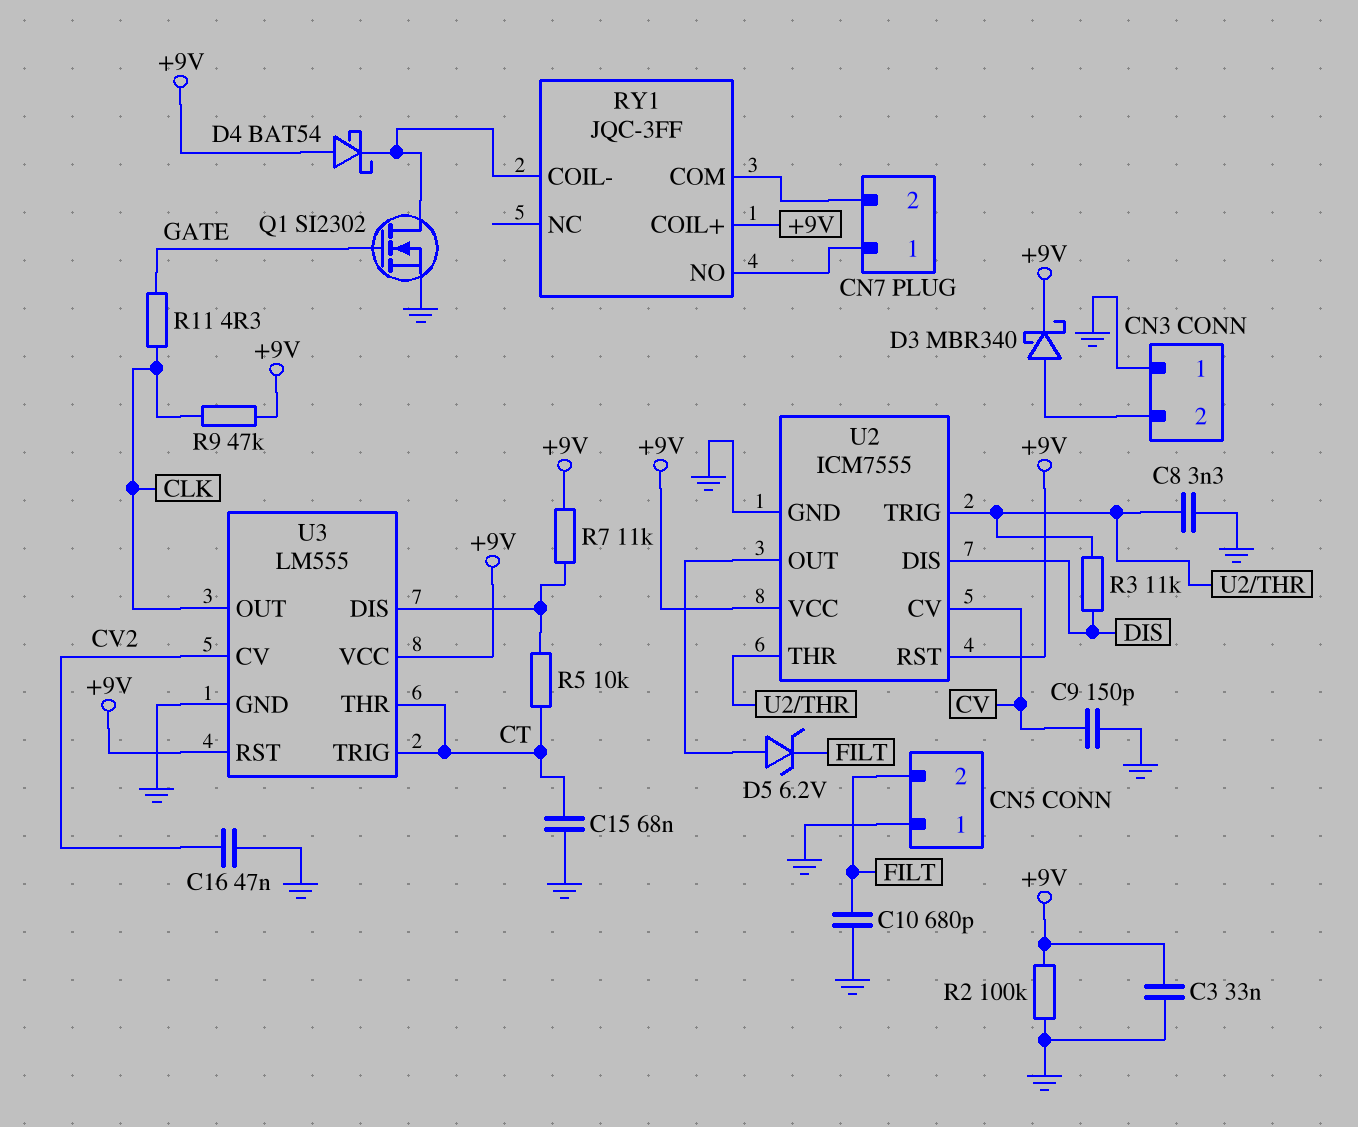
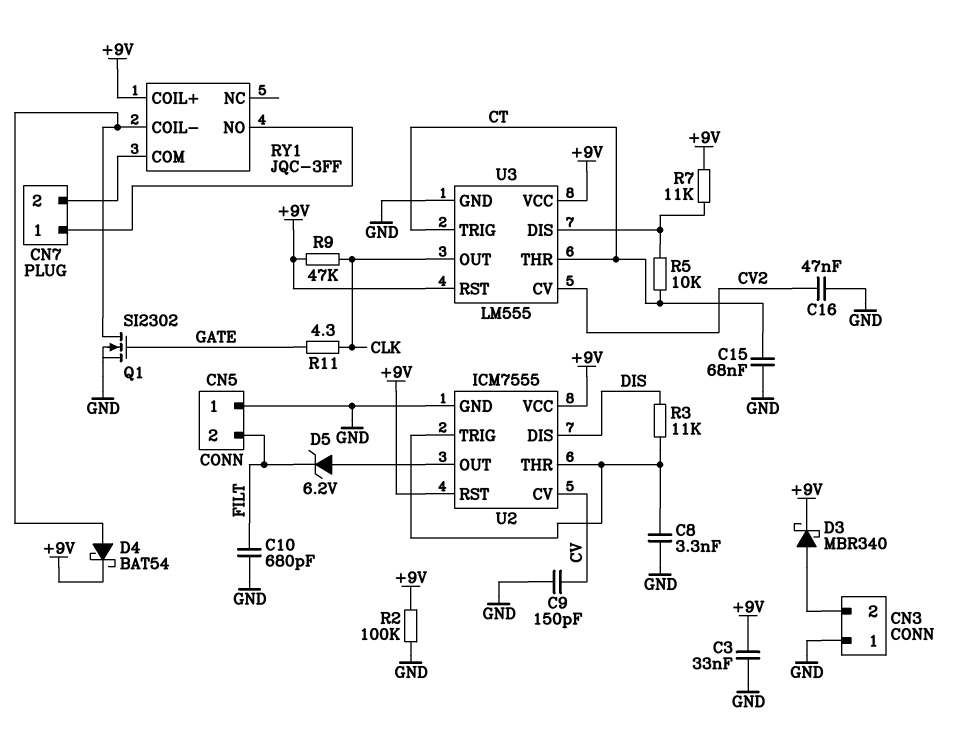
D4: schottky BAT54 (A +9V, K RY1/COIL-) -> schottky BAT54 (A RY1/COIL-, K +9V)

